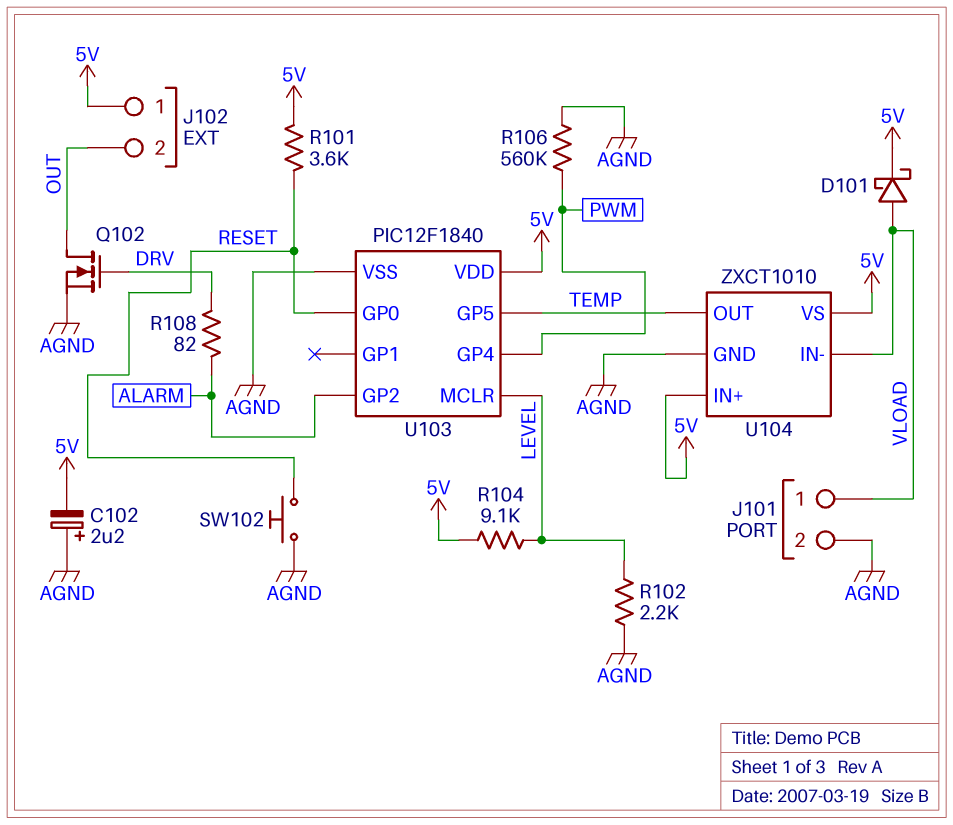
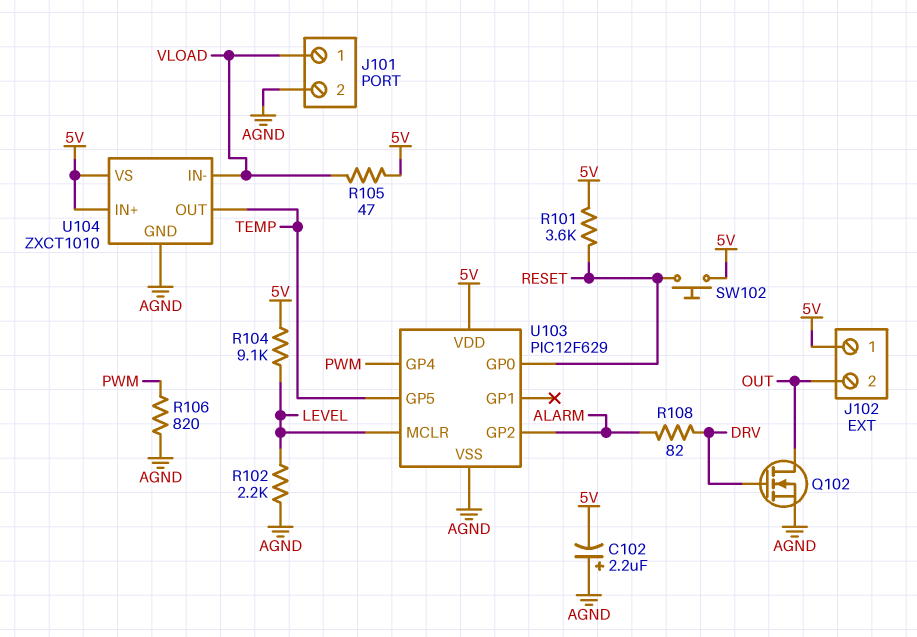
D101: schottky (A VLOAD, K 5V) -> none
R105: none -> 47 (5V, VLOAD)
R106: 560k (AGND, PWM) -> 820 (AGND, PWM)
SW102: button (AGND, RESET) -> button (5V, RESET)
U103: PIC12F1840 -> PIC12F629

